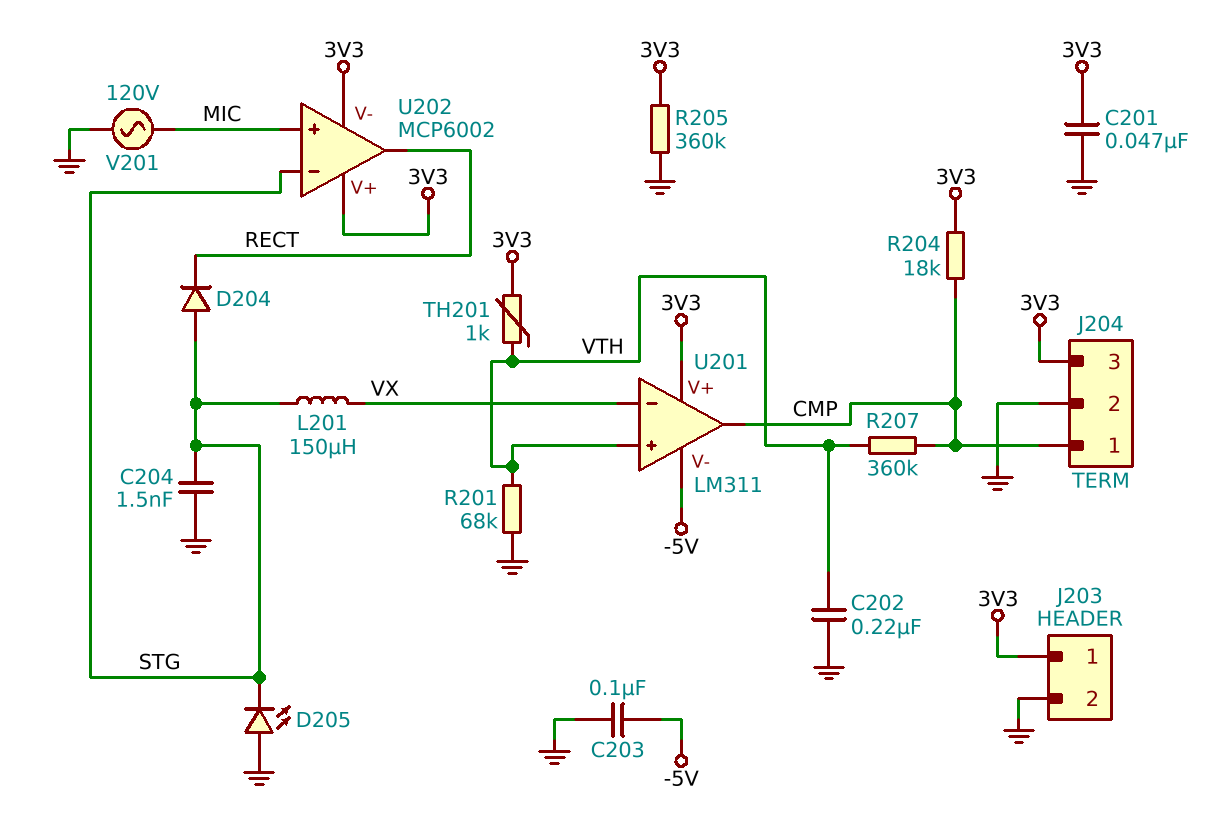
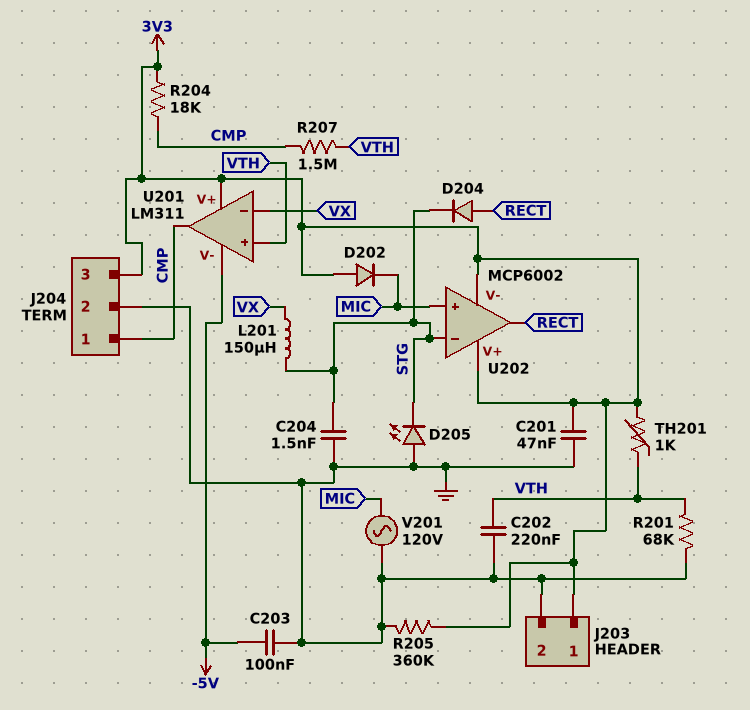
D202: none -> diode (A 3V3, K MIC)
D204: diode (A STG, K RECT) -> diode (A RECT, K STG)
R207: 360k (CMP, VTH) -> 1.5M (CMP, VTH)

